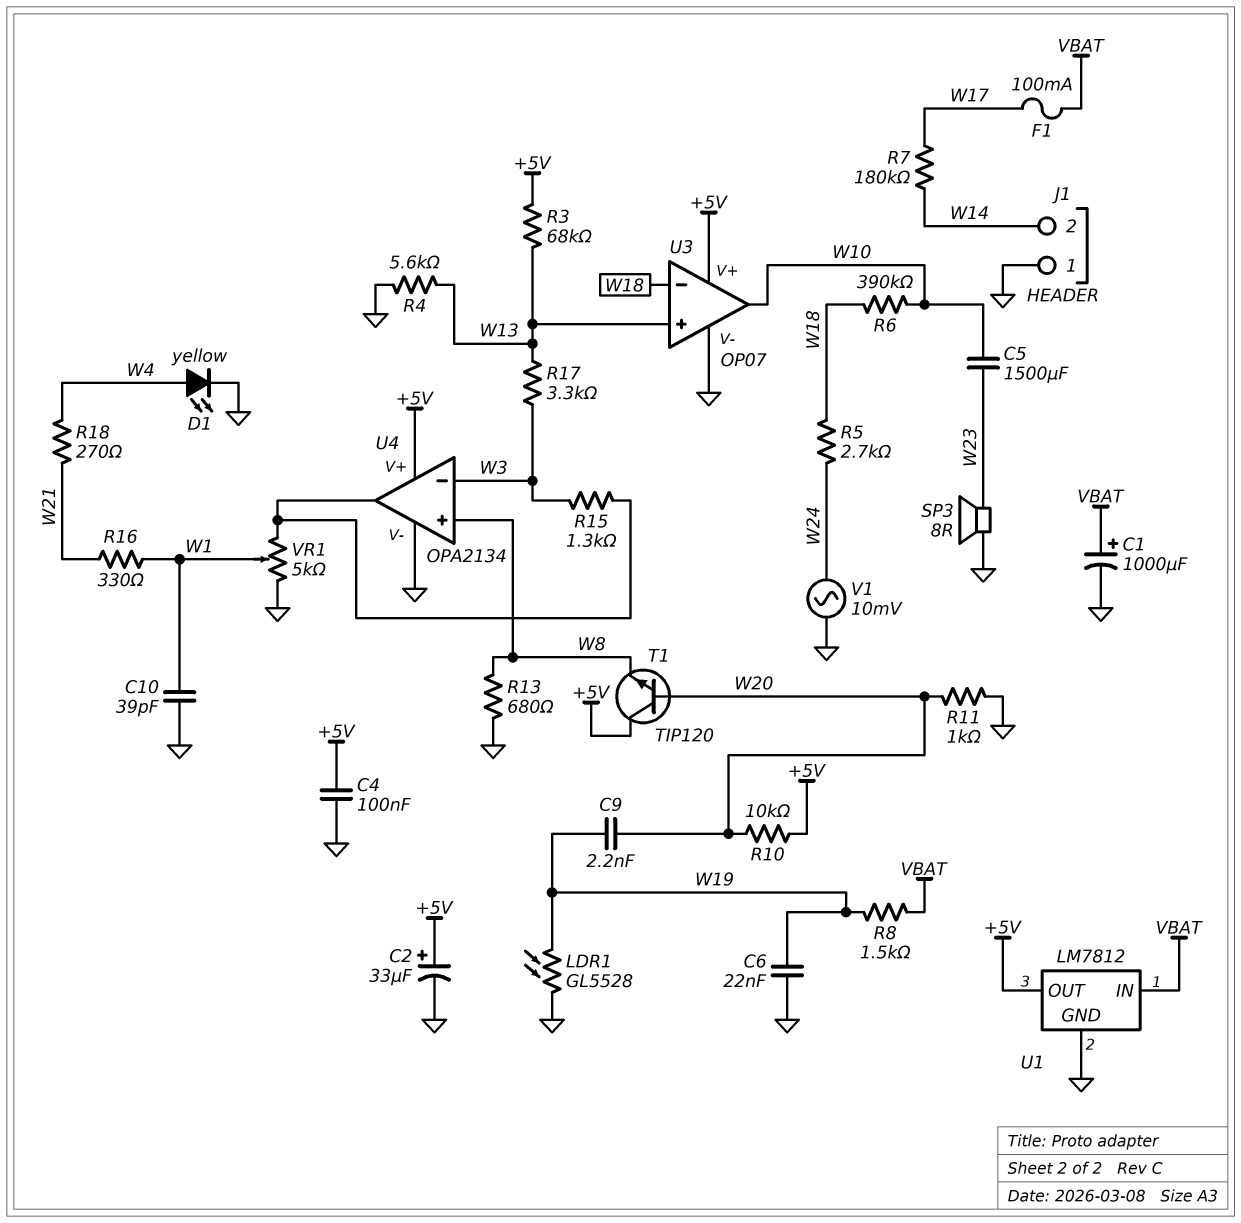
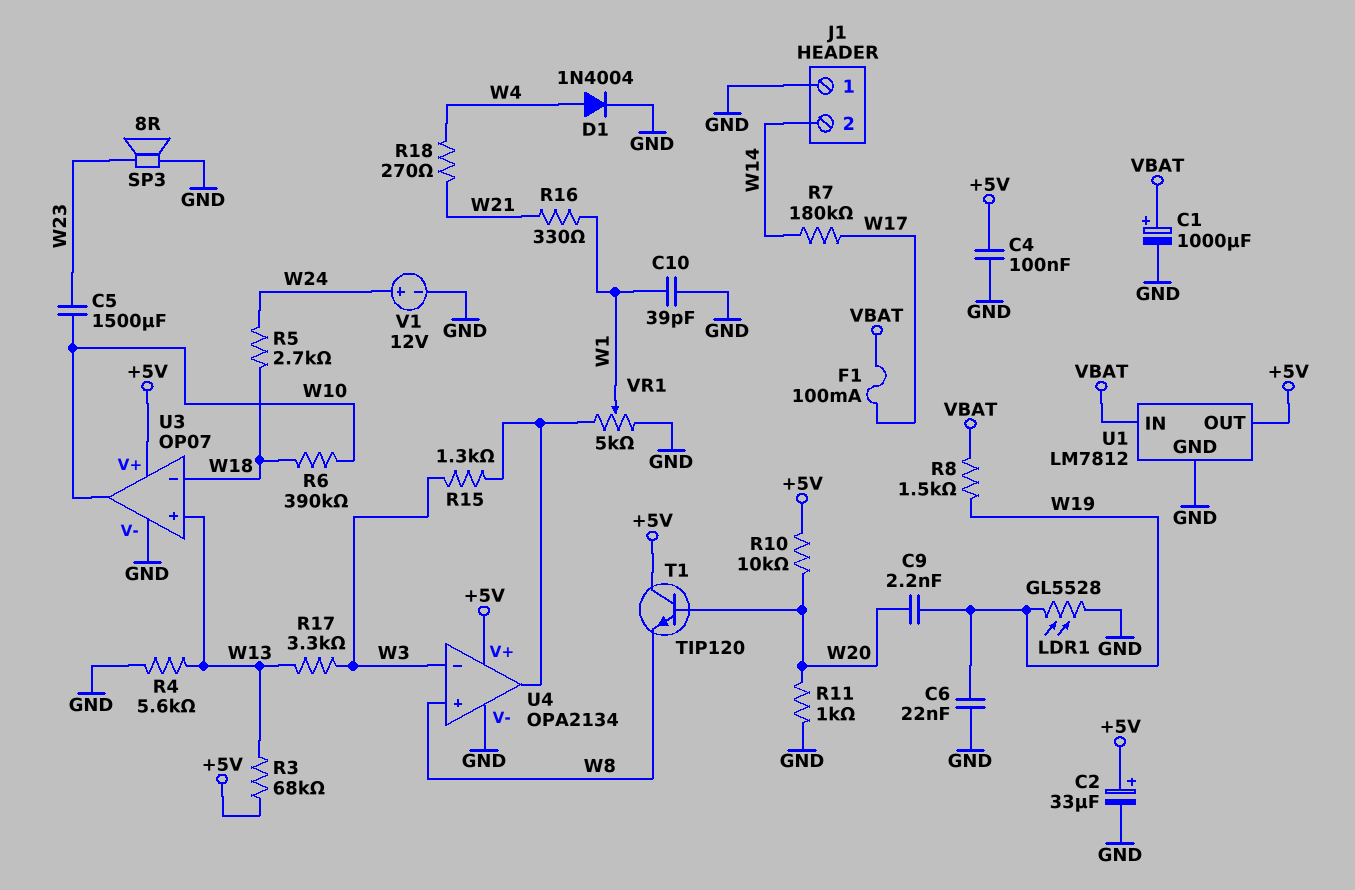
D1: LED yellow (A W4, K GND) -> diode 1N4004 (A W4, K GND)
R13: 680 (GND, W8) -> none
V1: AC 10mV (GND, W24) -> 12V (plus W24, minus GND)

